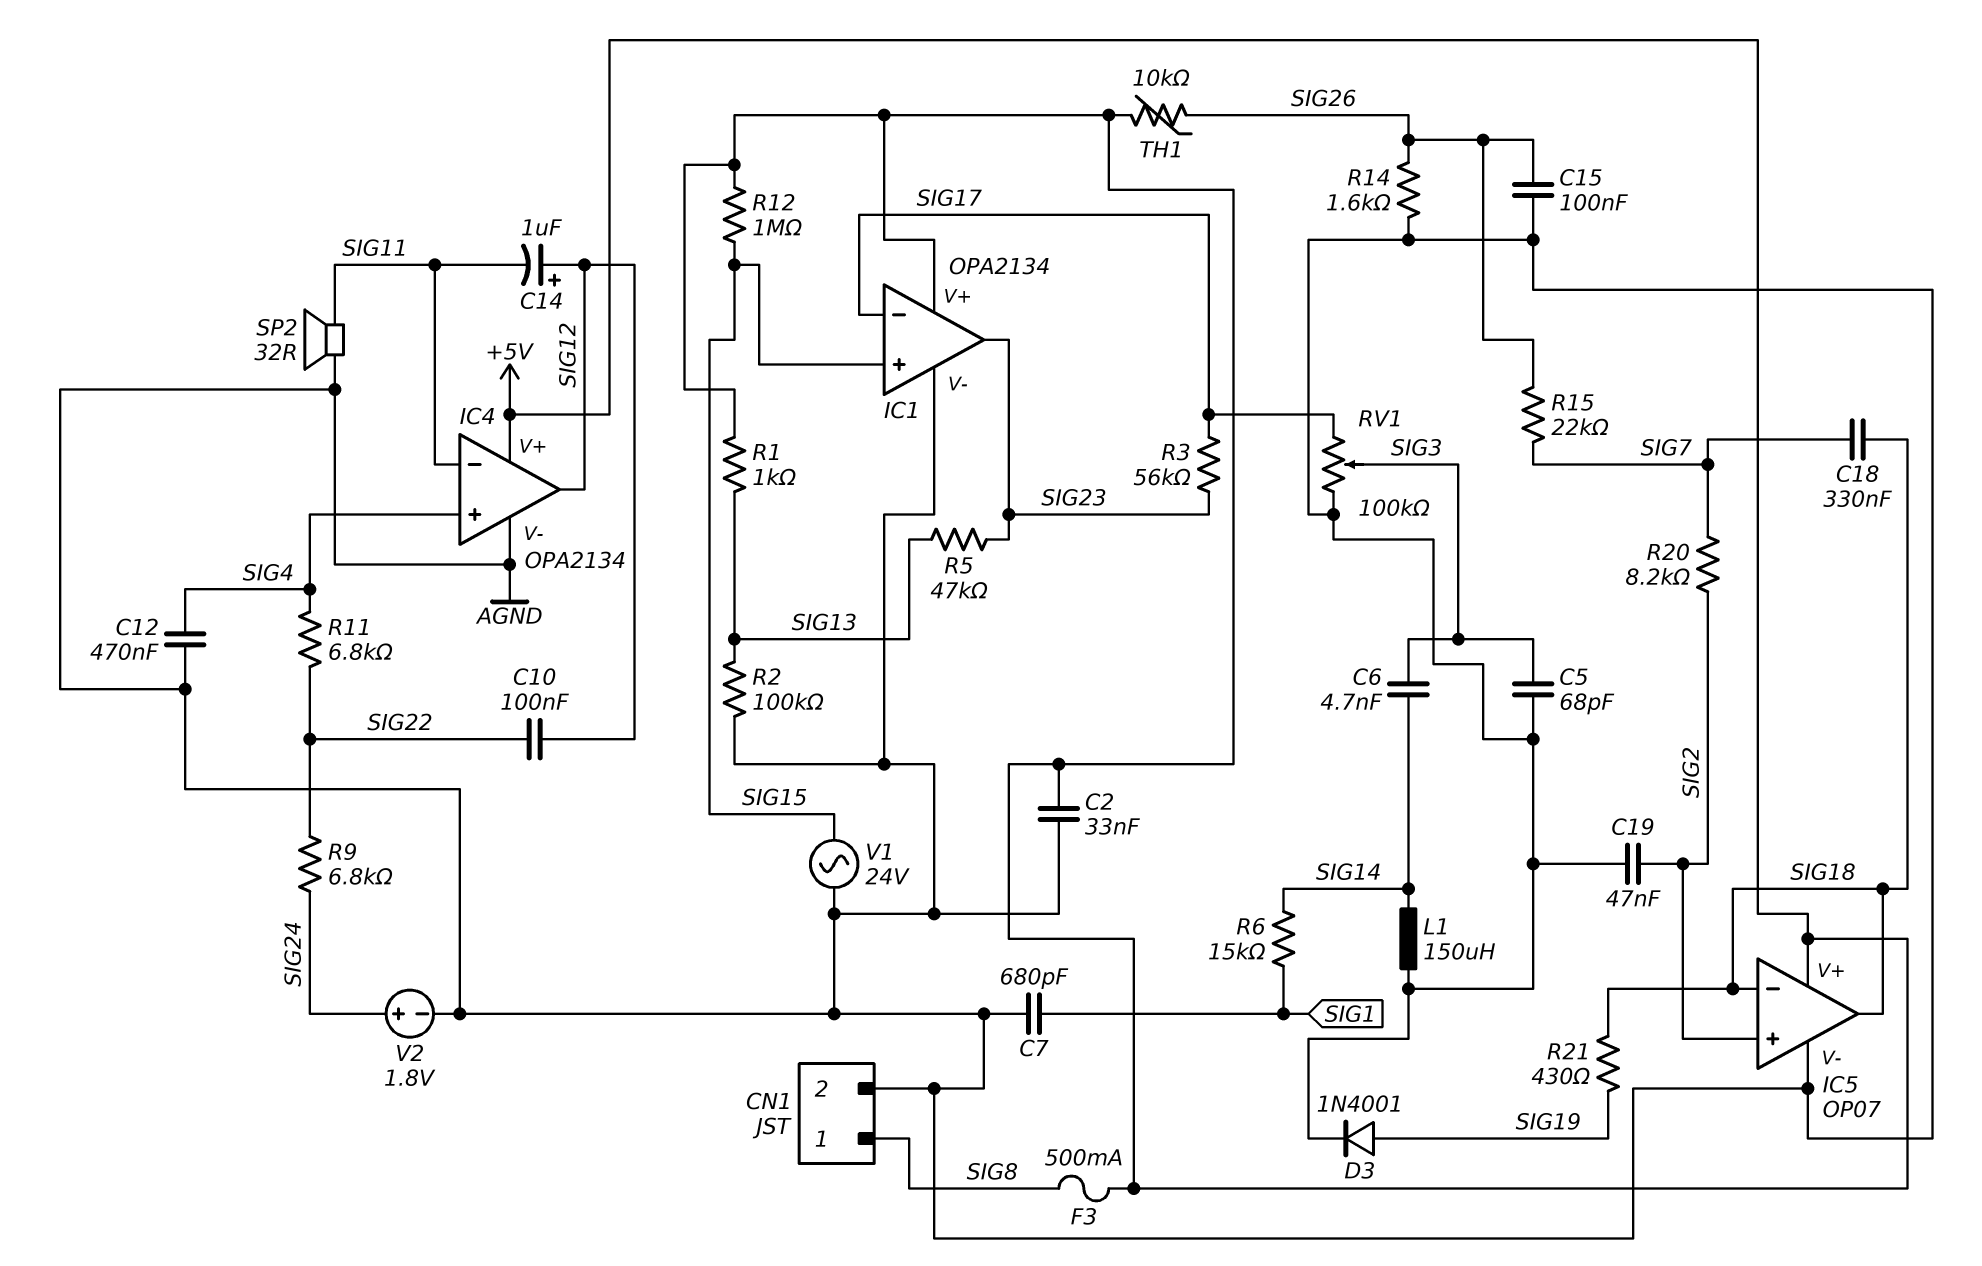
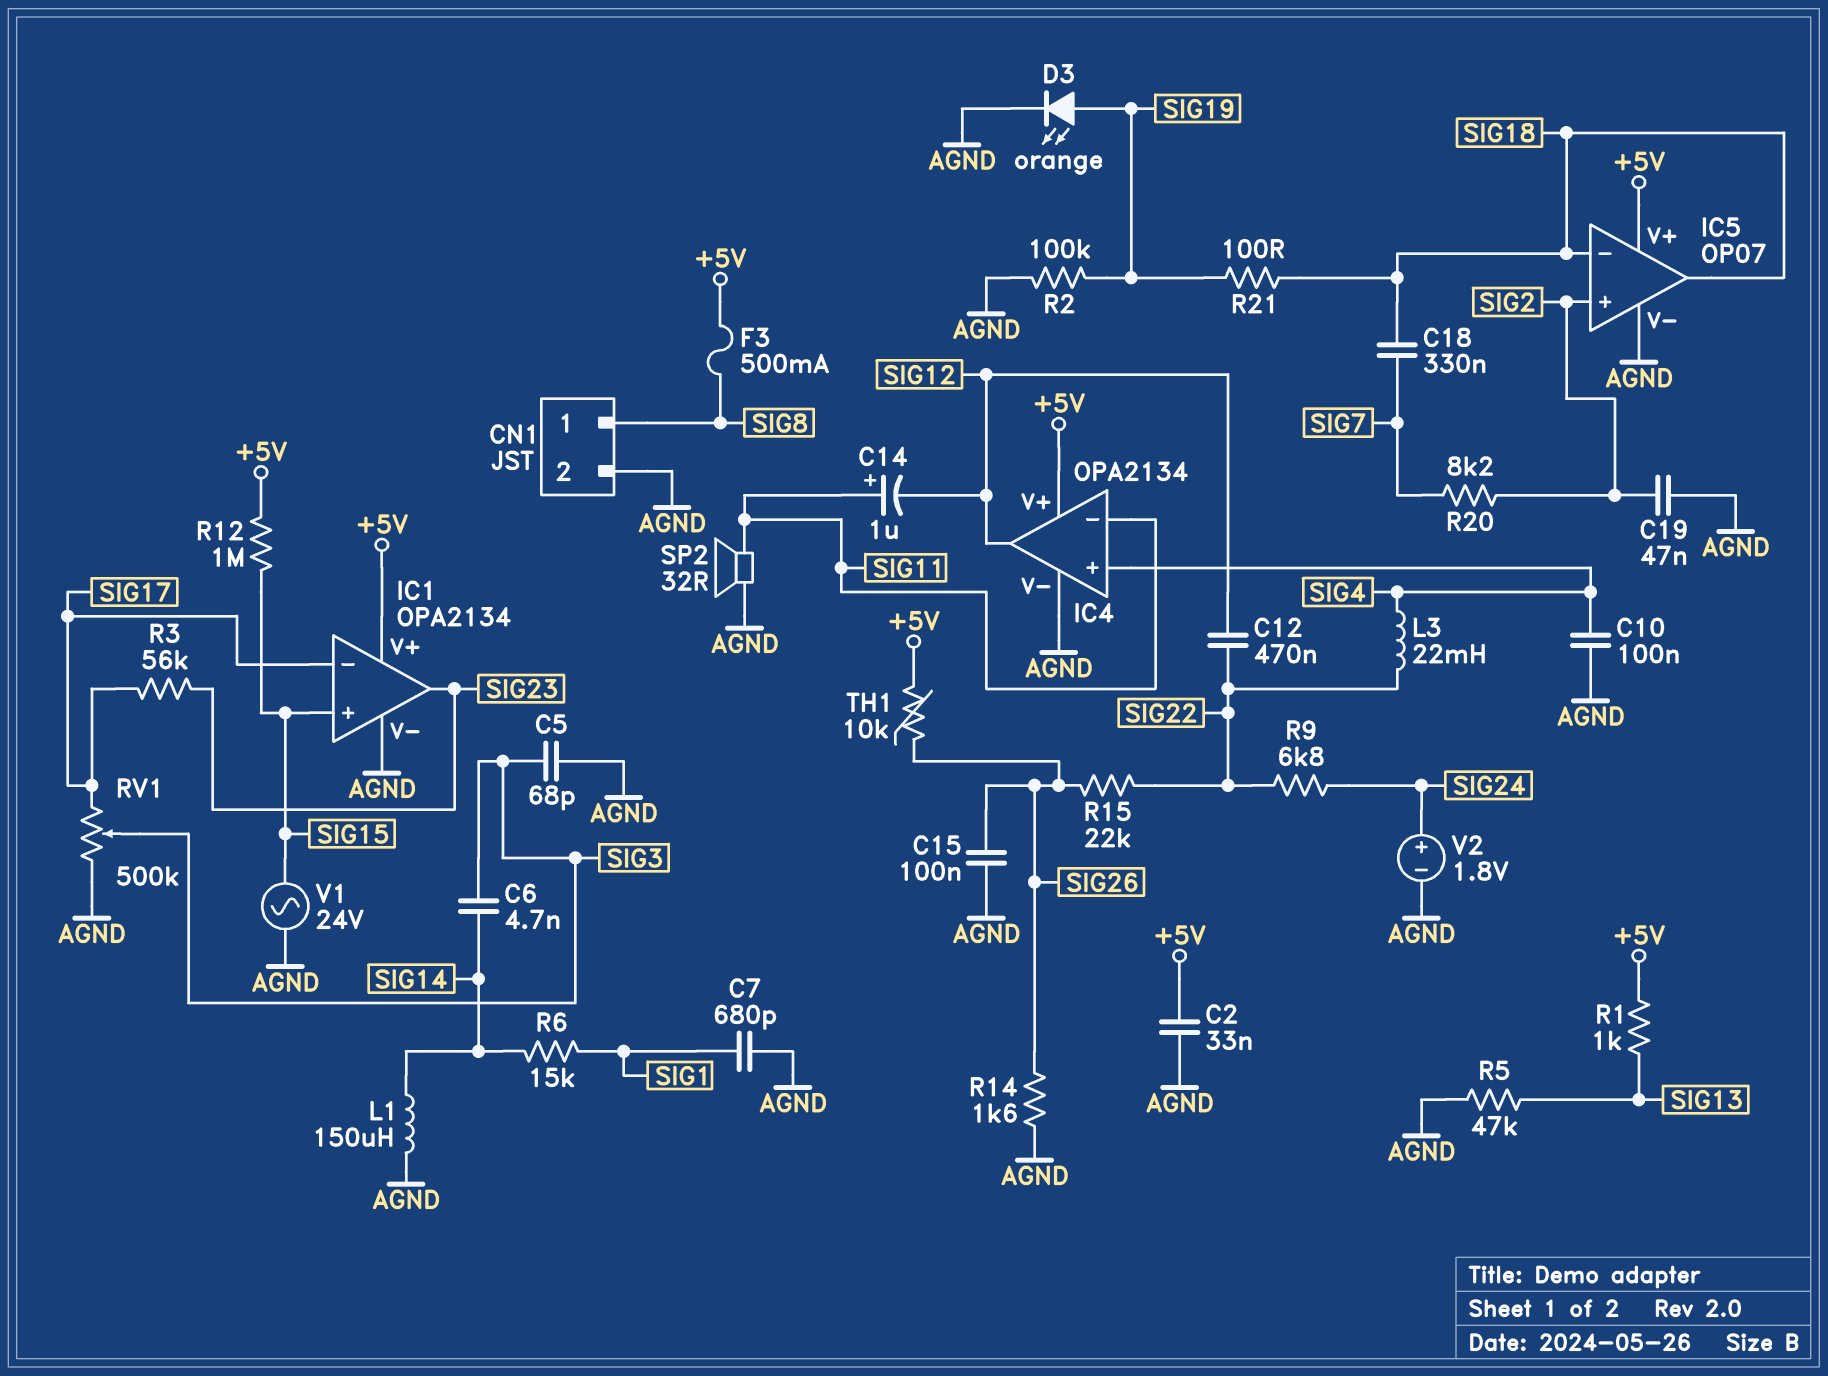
C10: 100nF (SIG12, SIG22) -> 100nF (AGND, SIG4)
C12: 470nF (AGND, SIG4) -> 470nF (SIG12, SIG22)
C14: 1uF (plus SIG12, minus SIG11) -> 1uF (plus SIG11, minus SIG12)
D3: diode 1N4001 (A SIG19, K AGND) -> LED orange (A SIG19, K AGND)
L3: none -> 22mH (SIG4, SIG22)
R2: 100k (AGND, SIG13) -> 100k (AGND, SIG19)
R5: 47k (SIG13, SIG23) -> 47k (AGND, SIG13)
R11: 6.8k (SIG4, SIG22) -> none
R15: 22k (SIG7, SIG26) -> 22k (SIG22, SIG26)
R21: 430 (SIG18, SIG19) -> 100 (SIG18, SIG19)
RV1: 100k (AGND, SIG17, wiper SIG3) -> 500k (AGND, SIG17, wiper SIG3)

